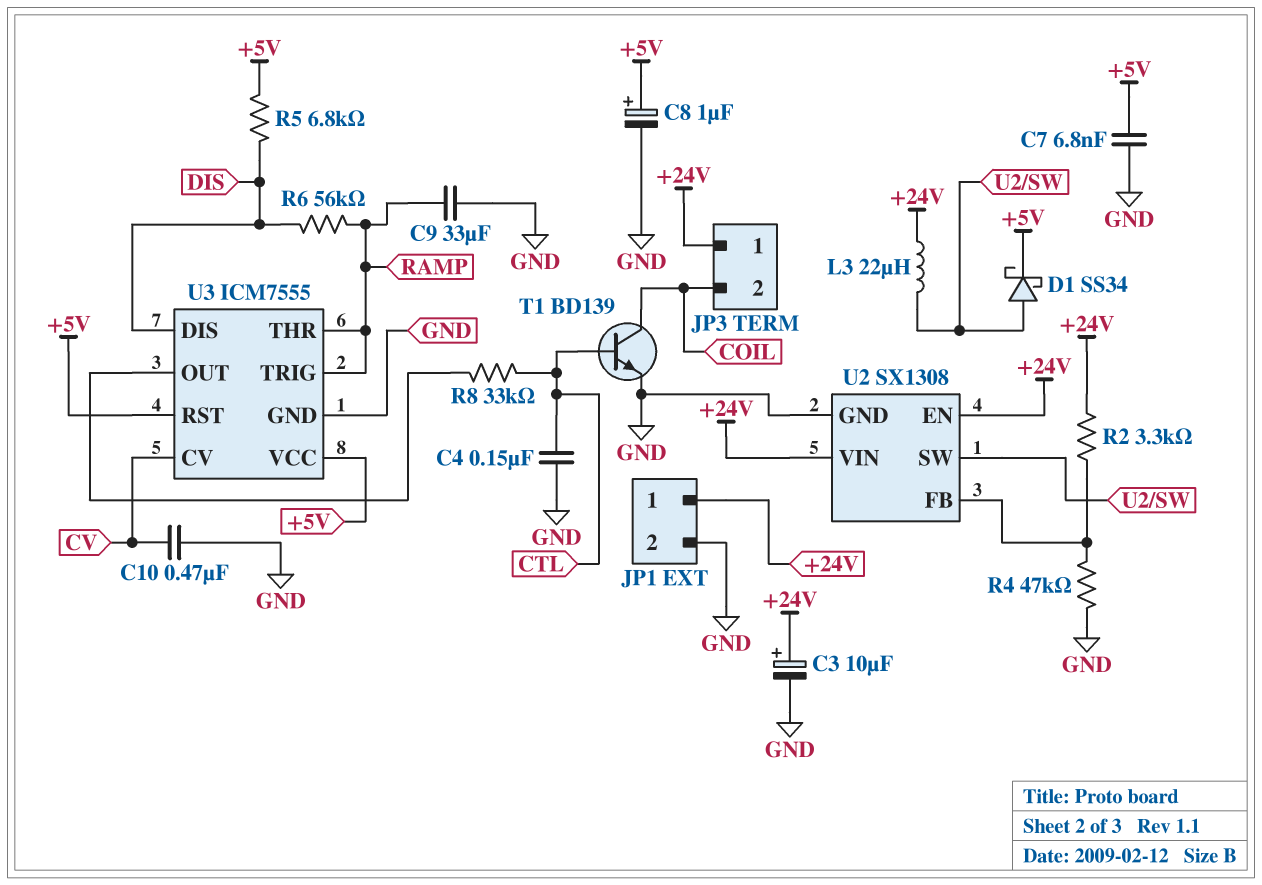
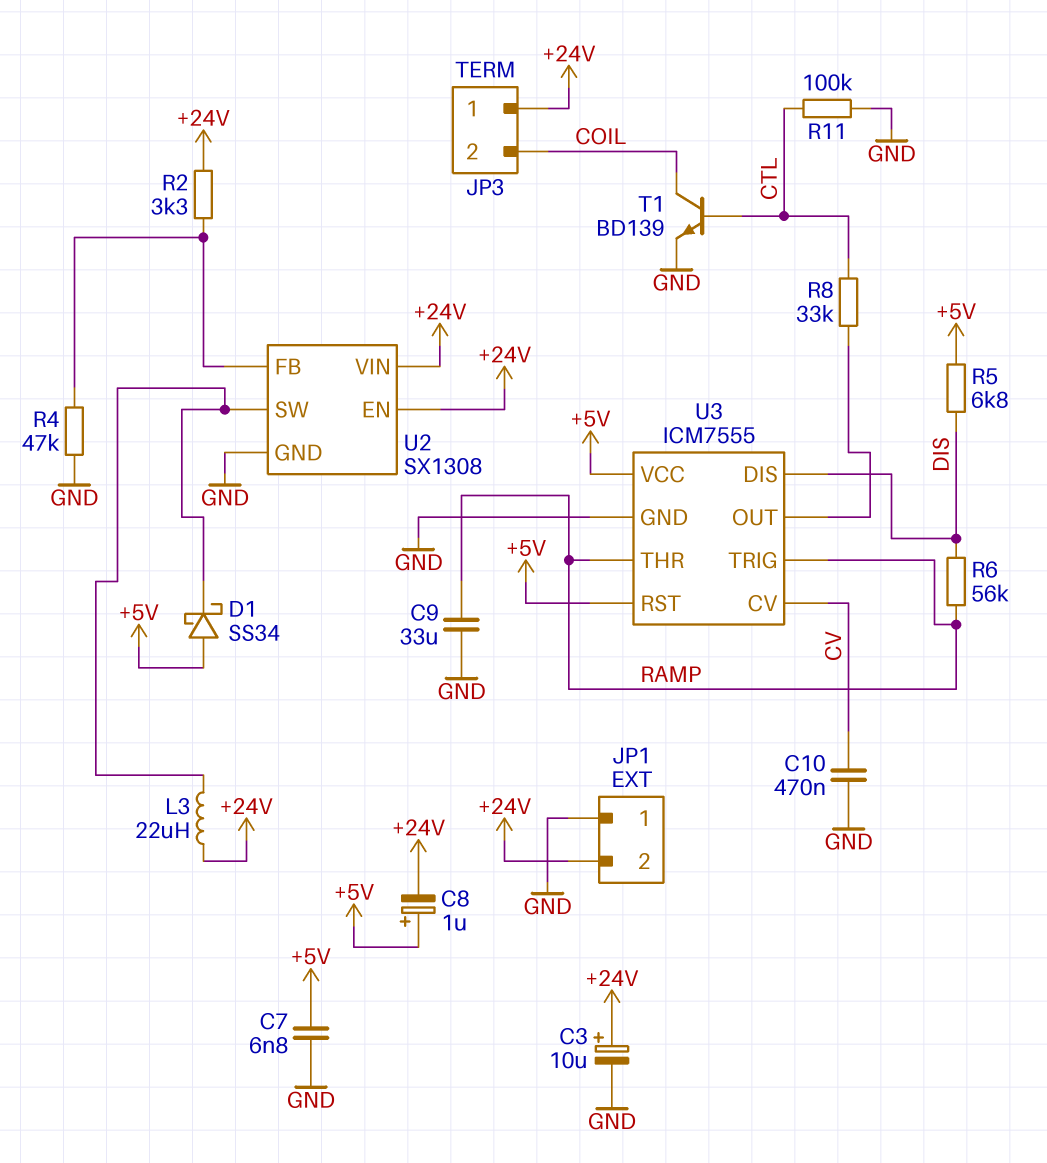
C4: 150nF (CTL, GND) -> none
C8: 1uF (plus +5V, minus GND) -> 1uF (plus +5V, minus +24V)
D1: schottky SS34 (A U2/SW, K +5V) -> schottky SS34 (A +5V, K U2/SW)
JP1 pin 1: +24V -> GND
JP1 pin 2: GND -> +24V
R11: none -> 100k (CTL, GND)

